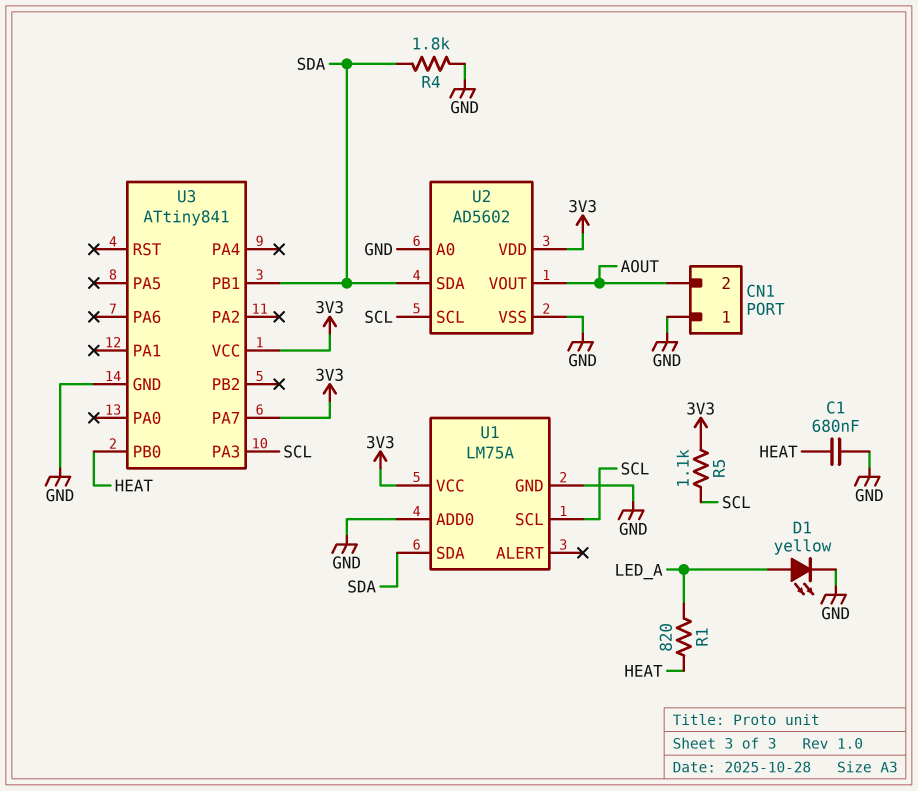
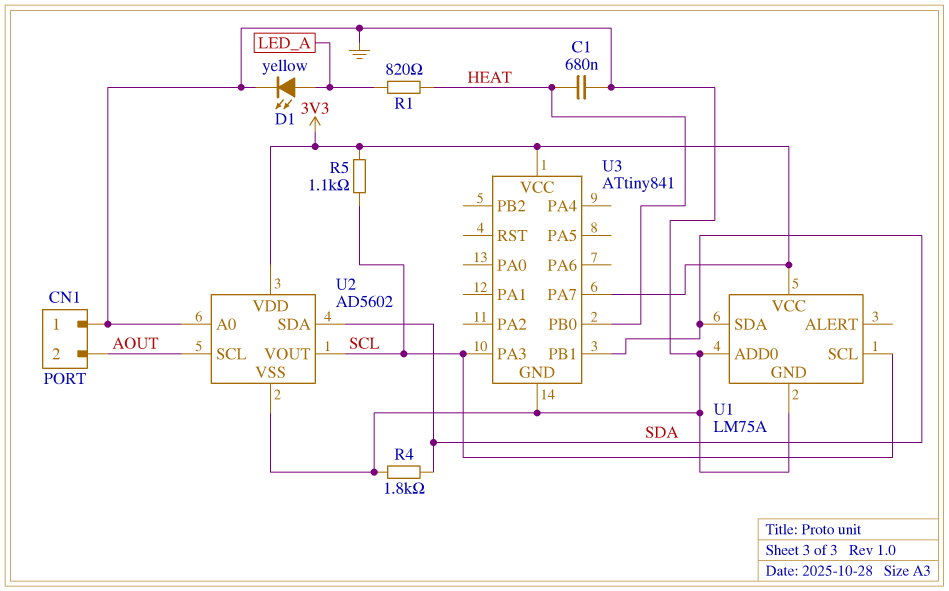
U2 pin SCL: SCL -> AOUT
U2 pin VOUT: AOUT -> SCL

